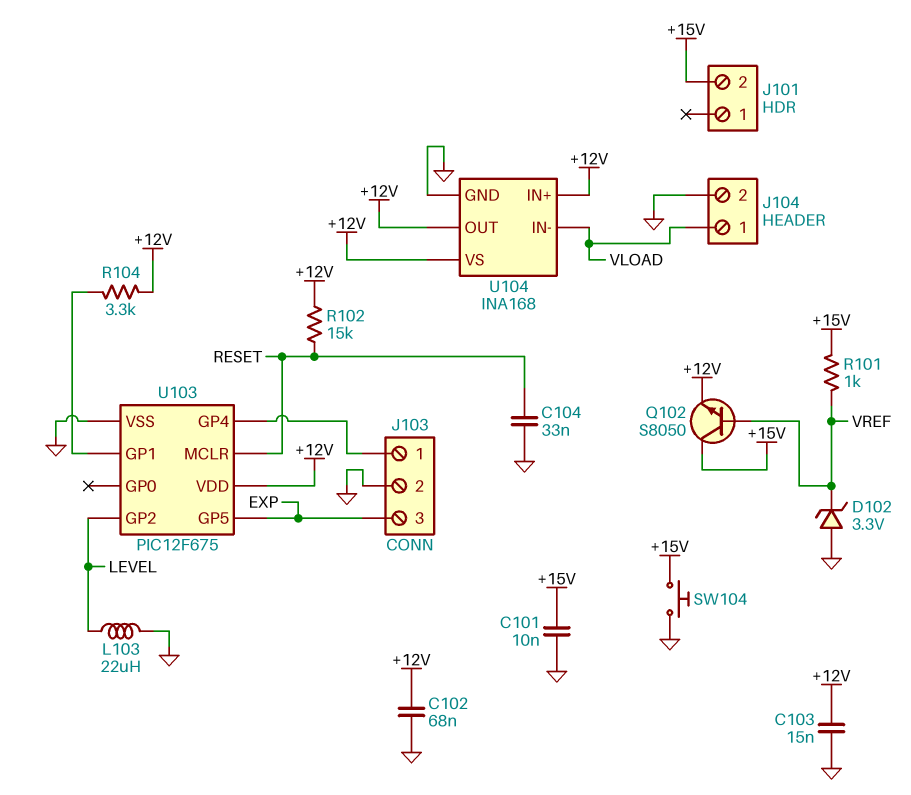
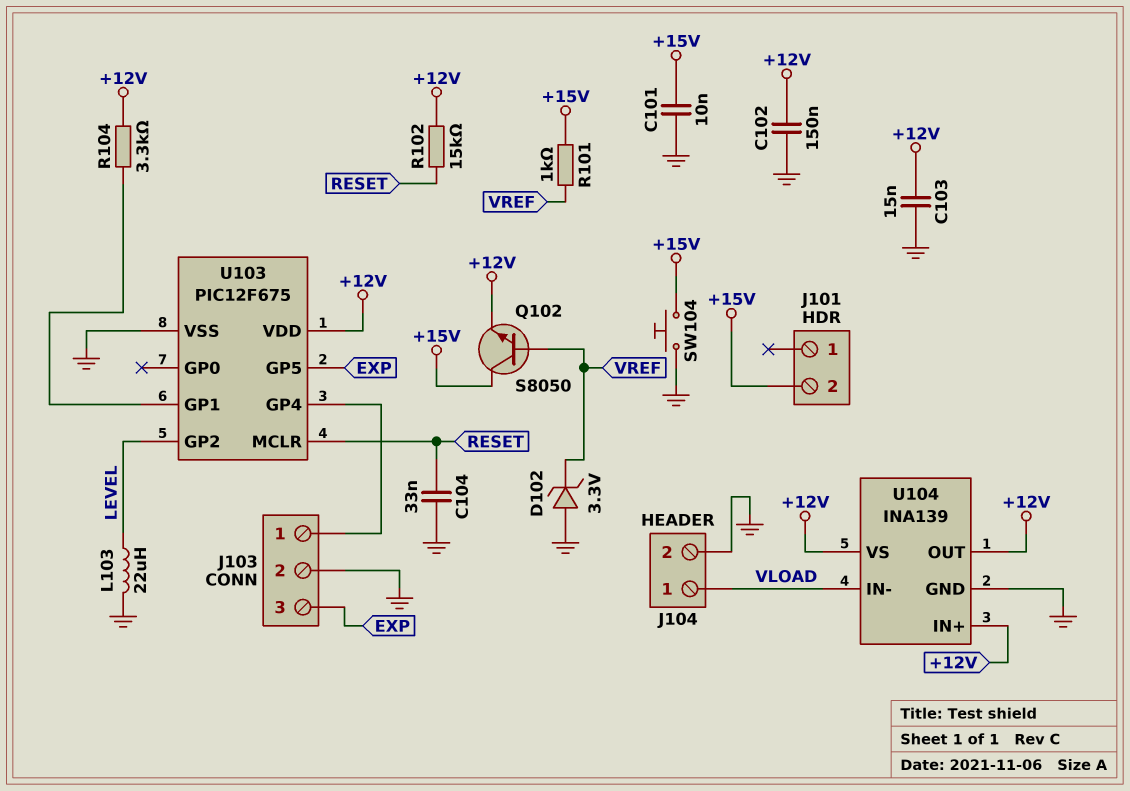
C102: 68nF (+12V, GND) -> 150nF (+12V, GND)
U104: INA168 -> INA139

